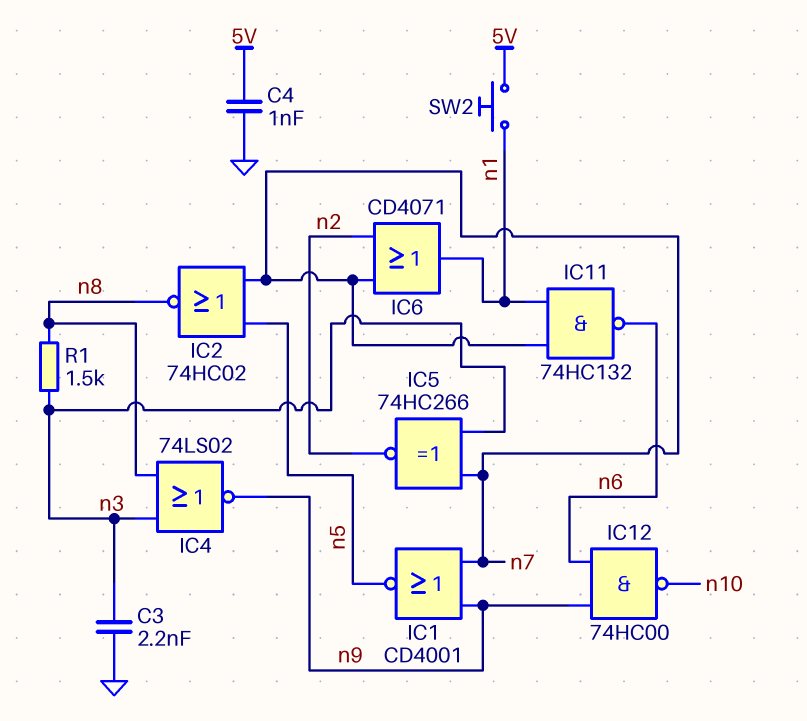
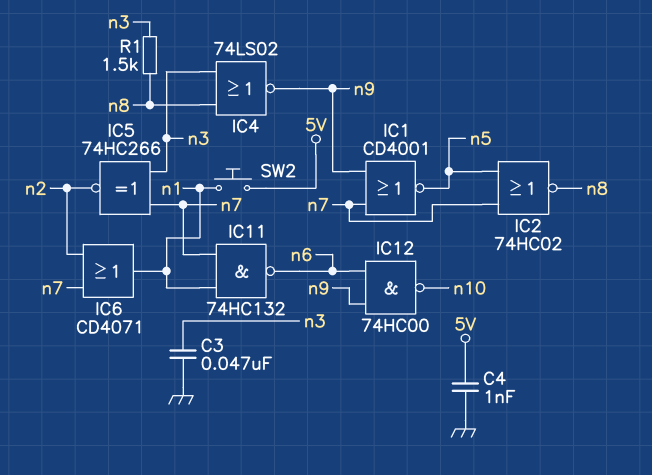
C3: 2.2nF (GND, n3) -> 47nF (GND, n3)

